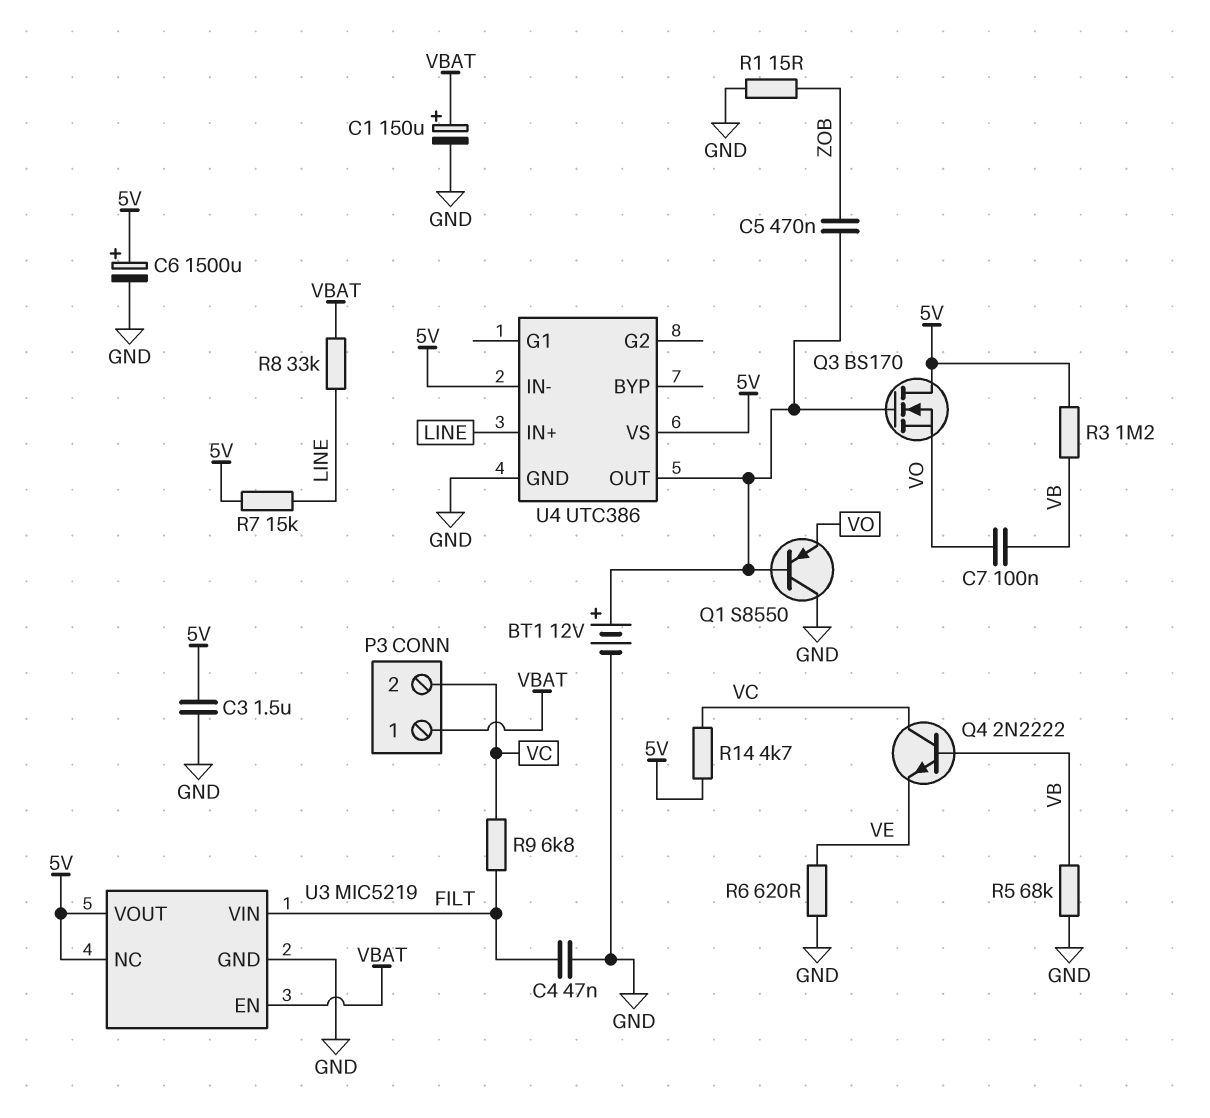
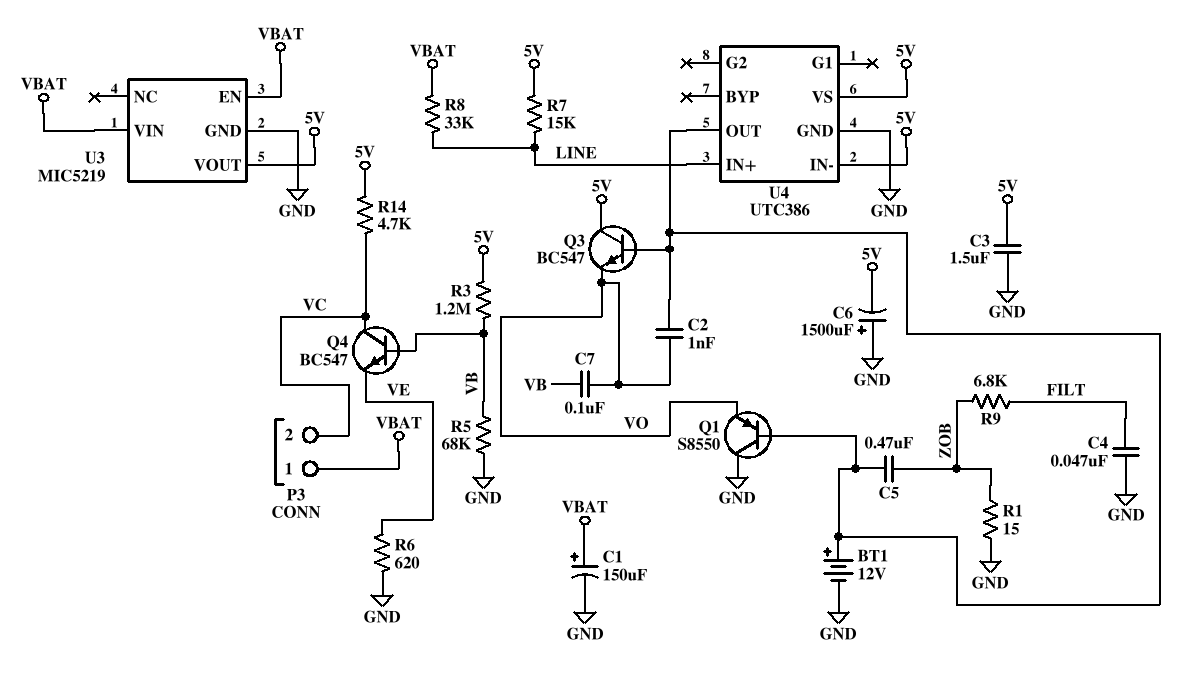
C2: none -> 1nF (U4/OUT, VO)
C6: 1500uF (plus 5V, minus GND) -> 1500uF (plus GND, minus 5V)
Q3: NMOS BS170 (G U4/OUT, D 5V, S VO) -> NPN BC547 (B U4/OUT, C 5V, E VO)
Q4: NPN 2N2222 (B VB, C VC, E VE) -> NPN BC547 (B VB, C VC, E VE)
R9: 6.8k (FILT, VC) -> 6.8k (FILT, ZOB)
U3 pin NC: 5V -> none
U3 pin VIN: FILT -> VBAT

